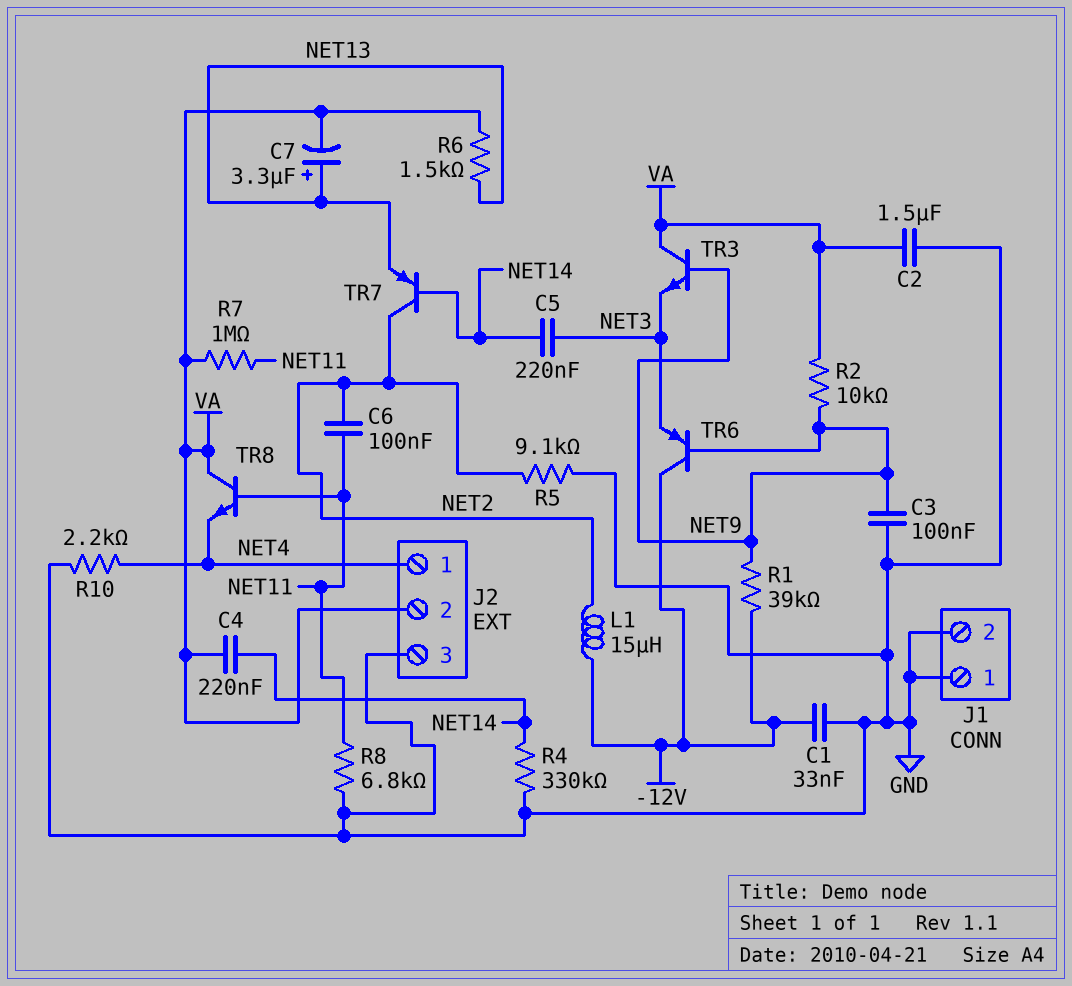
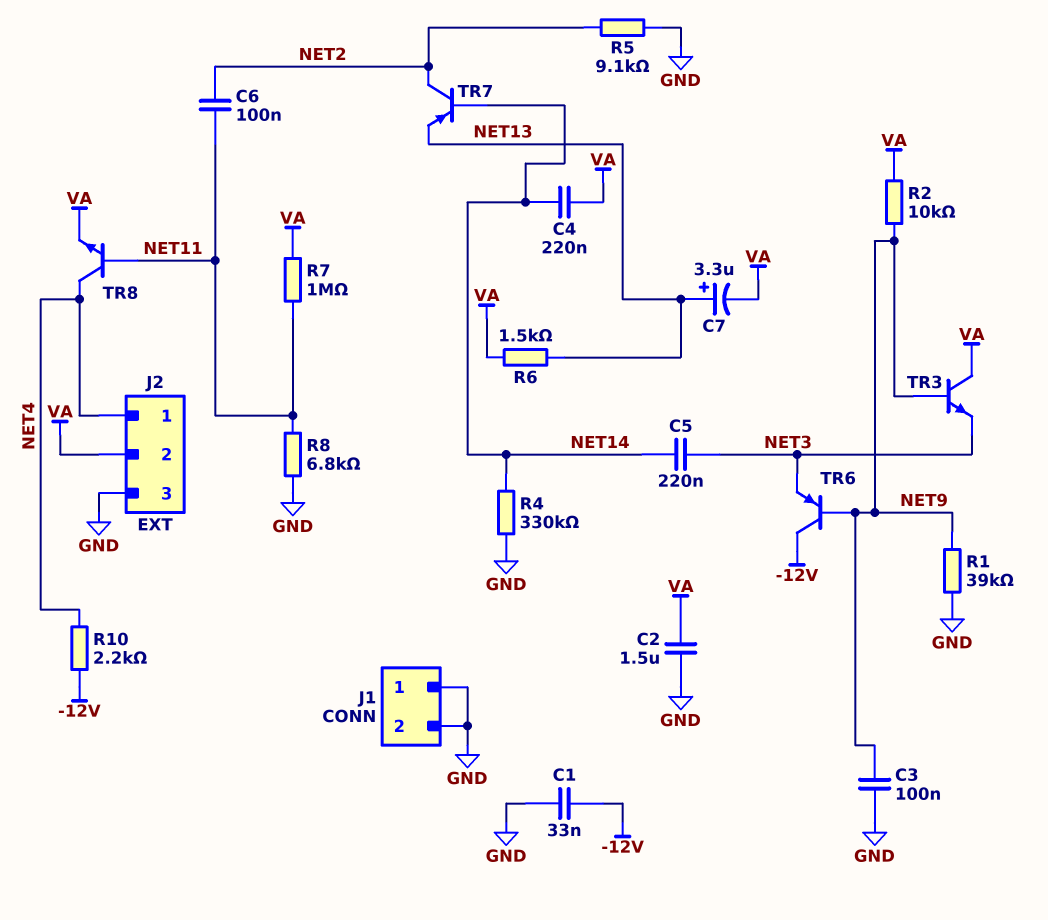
L1: 15uH (-12V, NET2) -> none
R1: 39k (-12V, NET9) -> 39k (GND, NET9)
R10: 2.2k (GND, NET4) -> 2.2k (-12V, NET4)
TR8: NPN (B NET11, C VA, E NET4) -> NPN (B NET11, C NET4, E VA)

